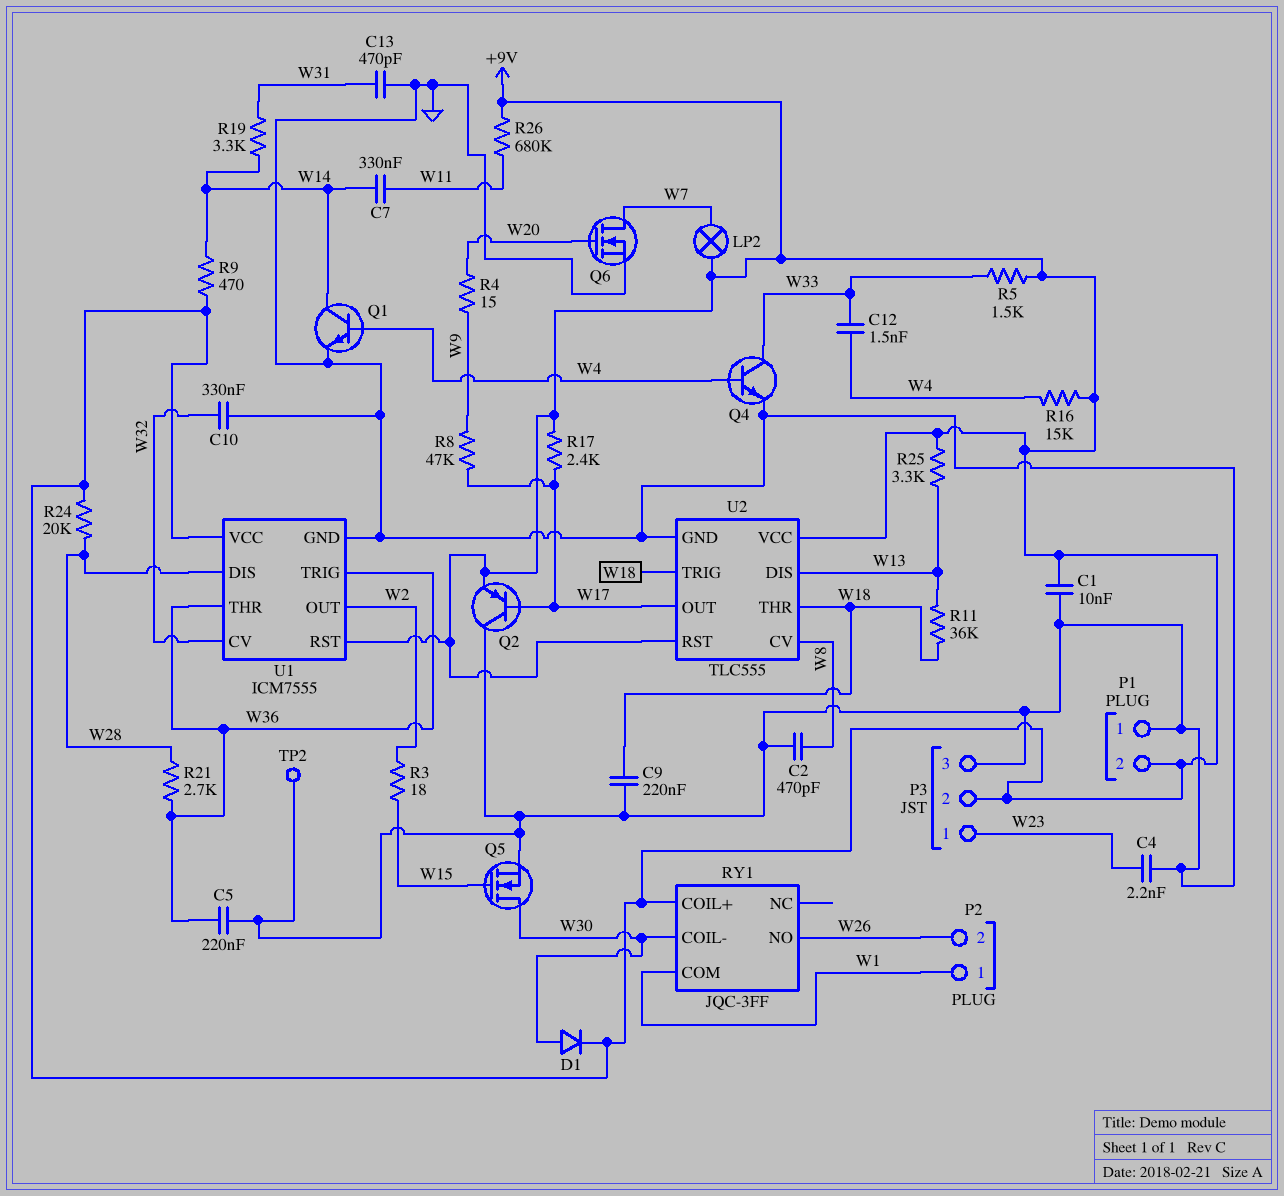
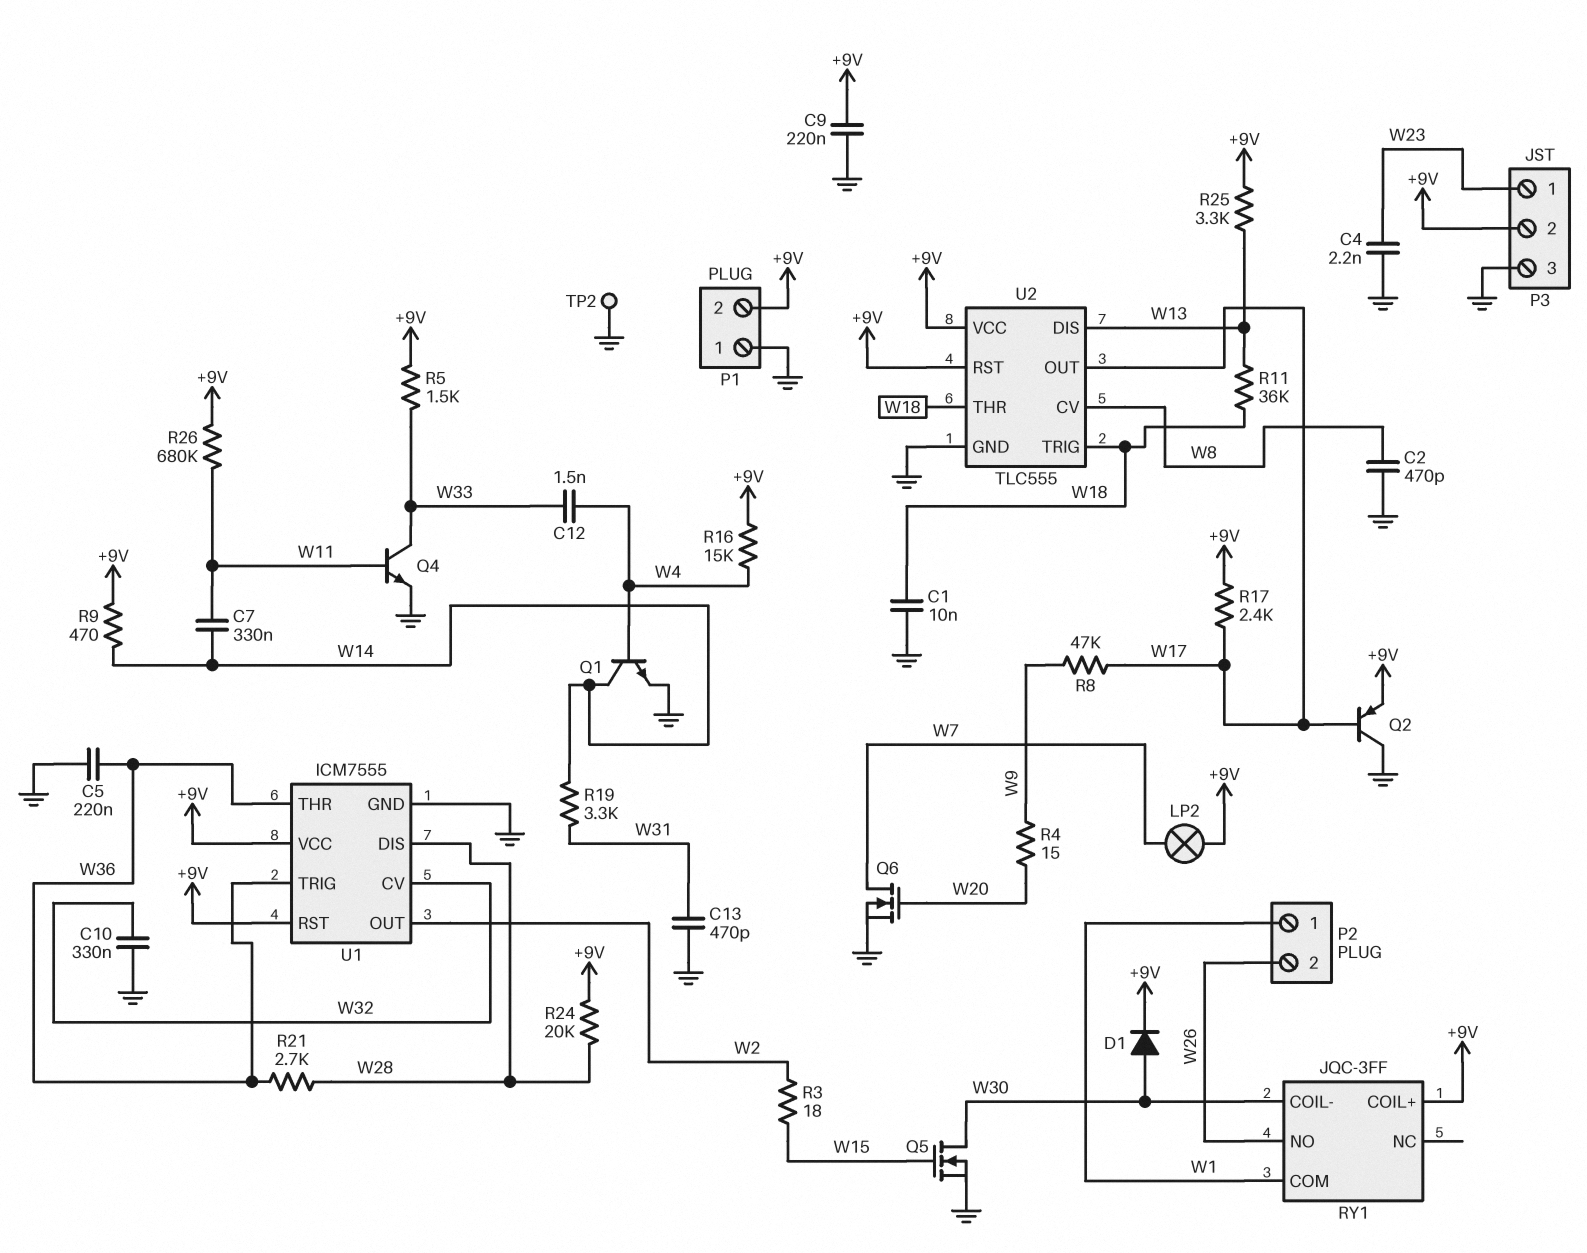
C1: 10nF (+9V, GND) -> 10nF (GND, W18)
C9: 220nF (GND, W18) -> 220nF (+9V, GND)
Q4: NPN (B W4, C W33, E GND) -> NPN (B W11, C W33, E GND)

